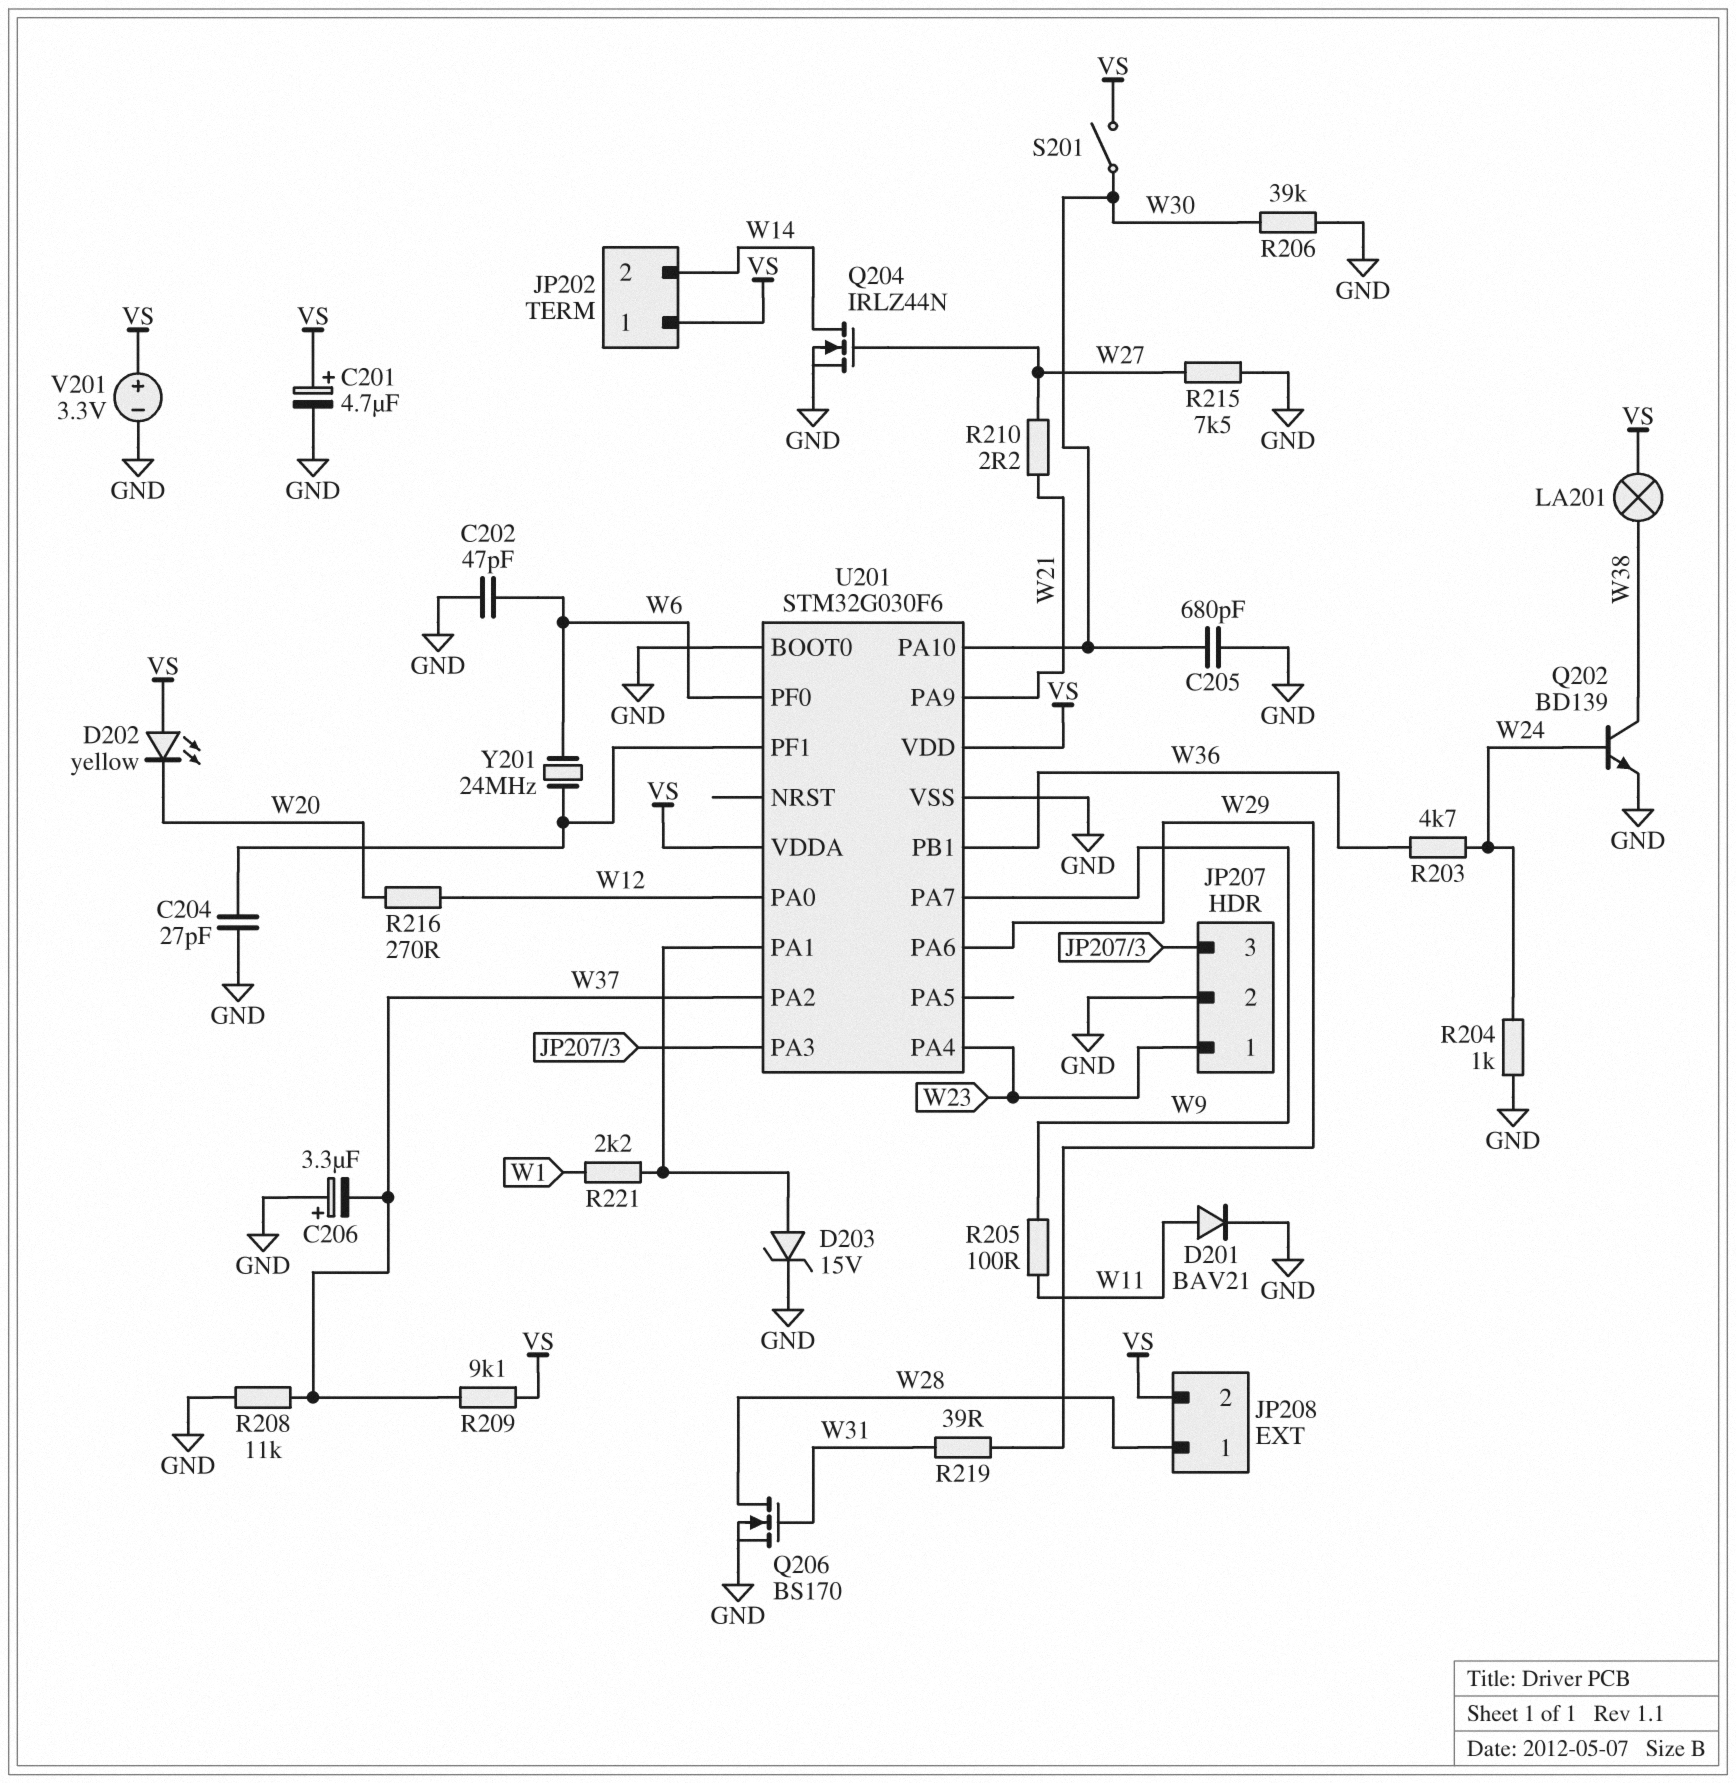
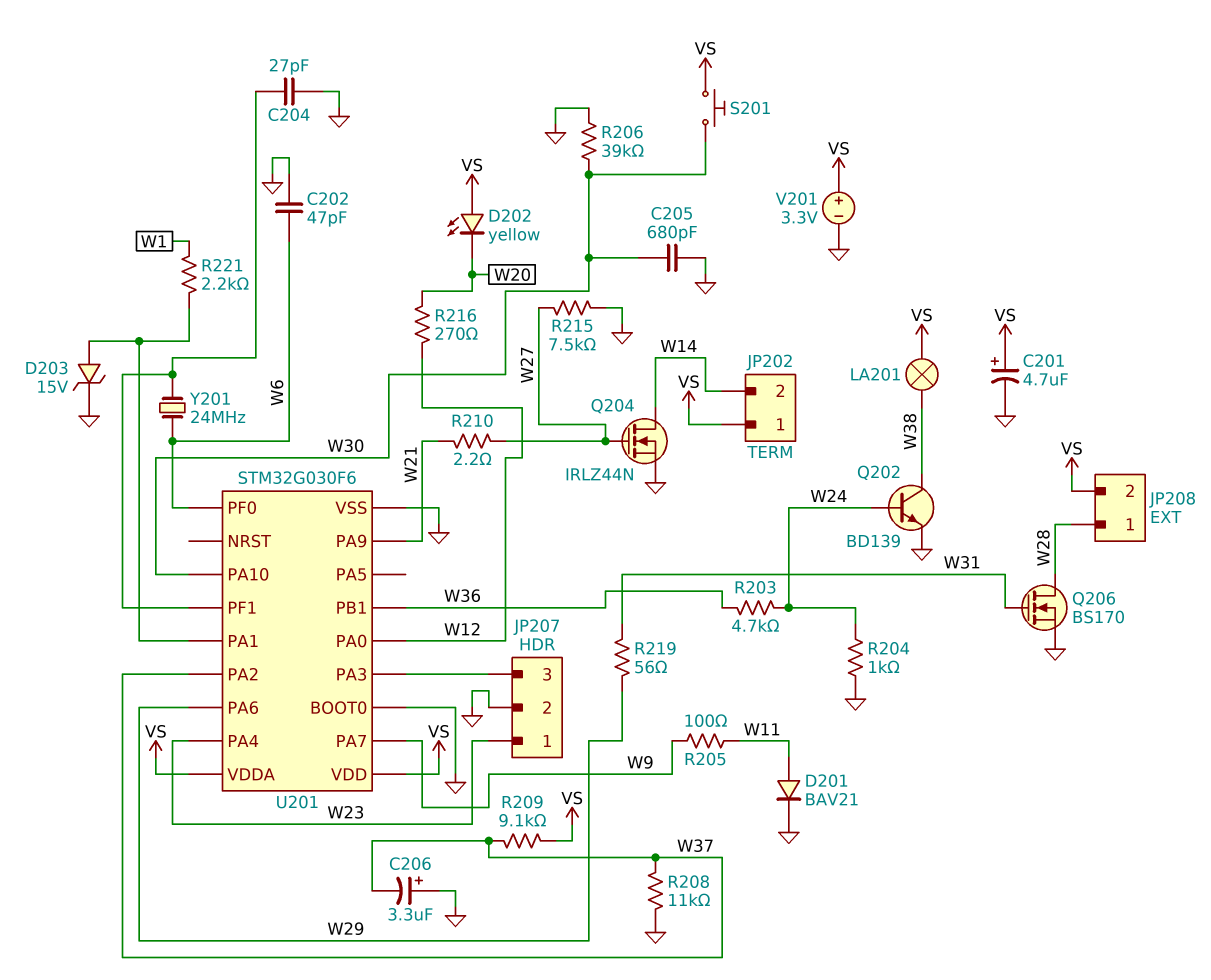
R219: 39 (W29, W31) -> 56 (W29, W31)
S201: switch (VS, W30) -> button (VS, W30)

